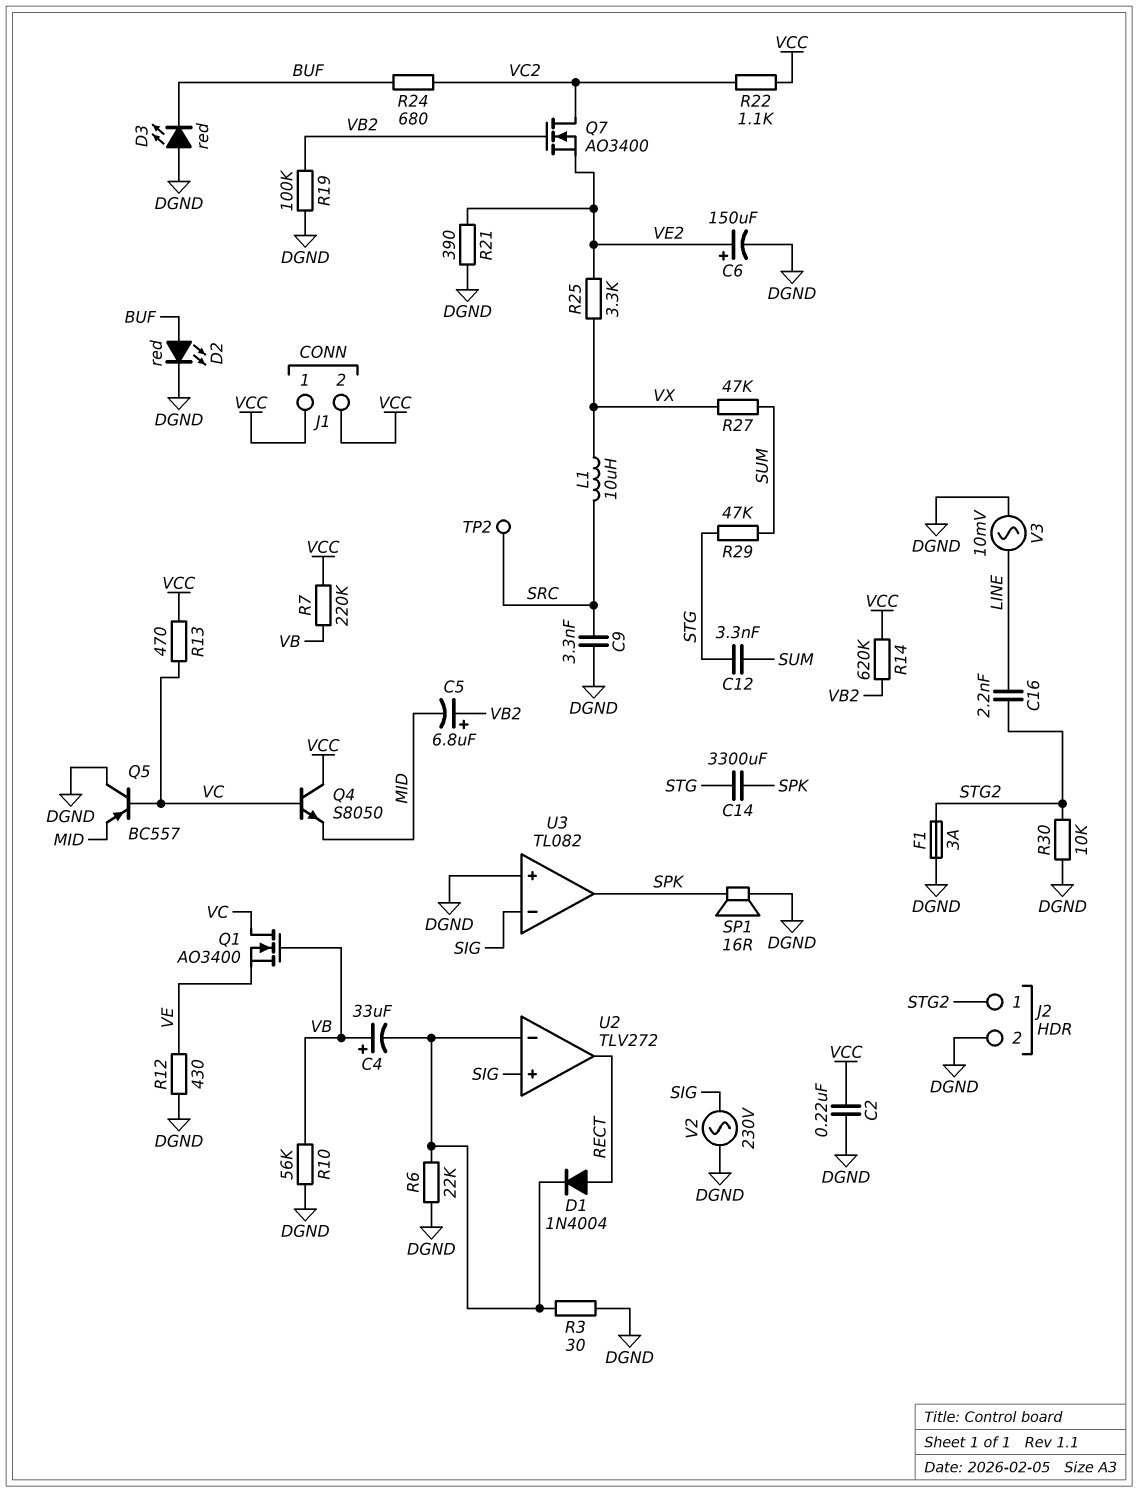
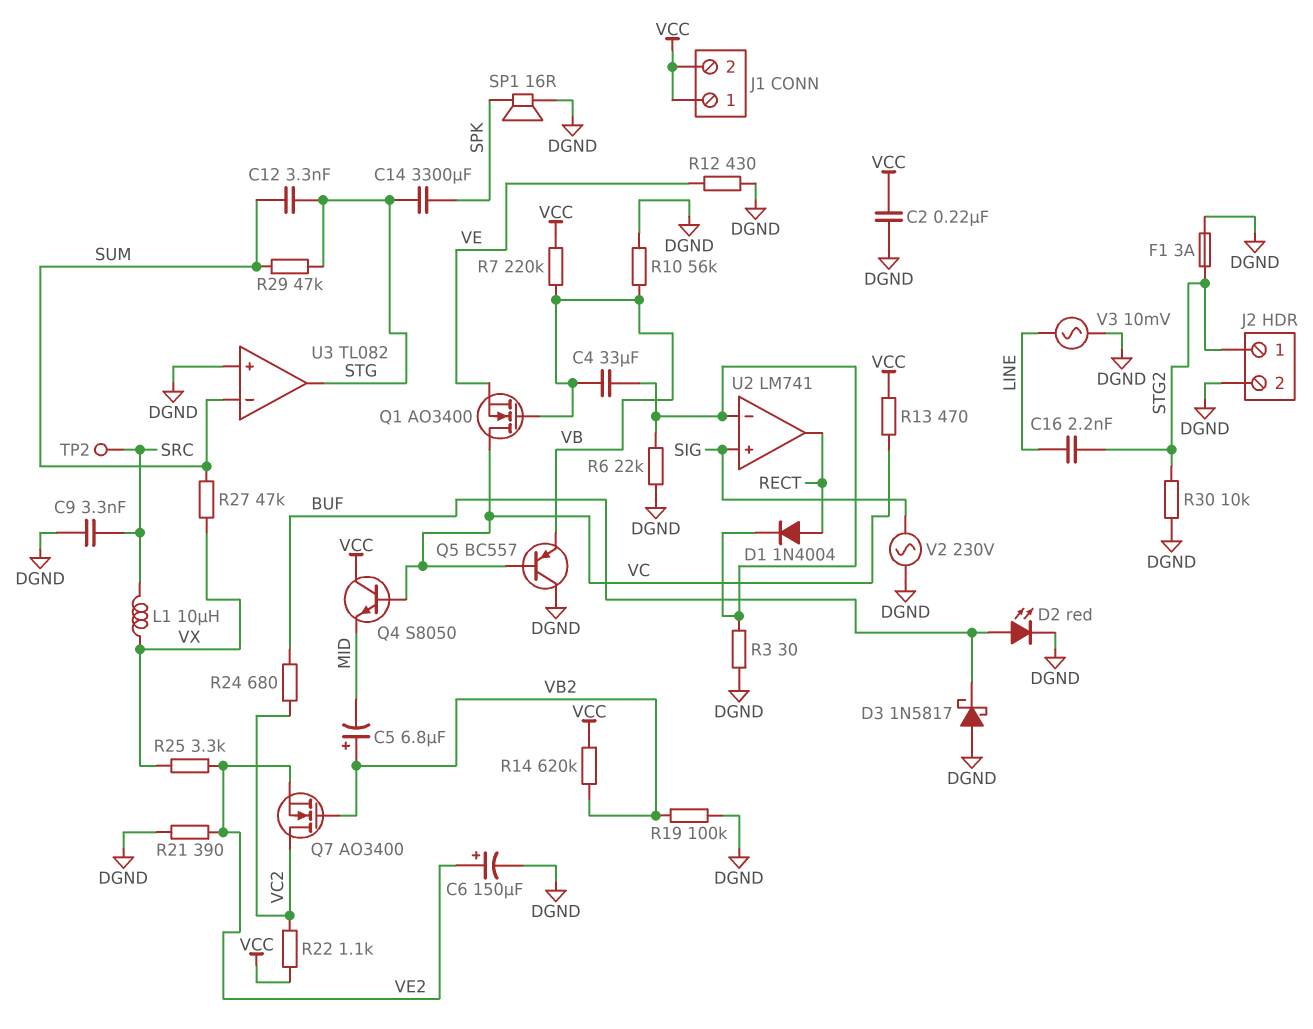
C4: 33uF (plus VB, minus U2/in-) -> 33uF (U2/in-, VB)
D3: LED red (A DGND, K BUF) -> schottky 1N5817 (A DGND, K BUF)
Q5: PNP BC557 (B VC, C DGND, E MID) -> PNP BC557 (B VC, C DGND, E VB)
U2: TLV272 -> LM741
U3 pin in-: SIG -> SUM
U3 pin out: SPK -> STG

